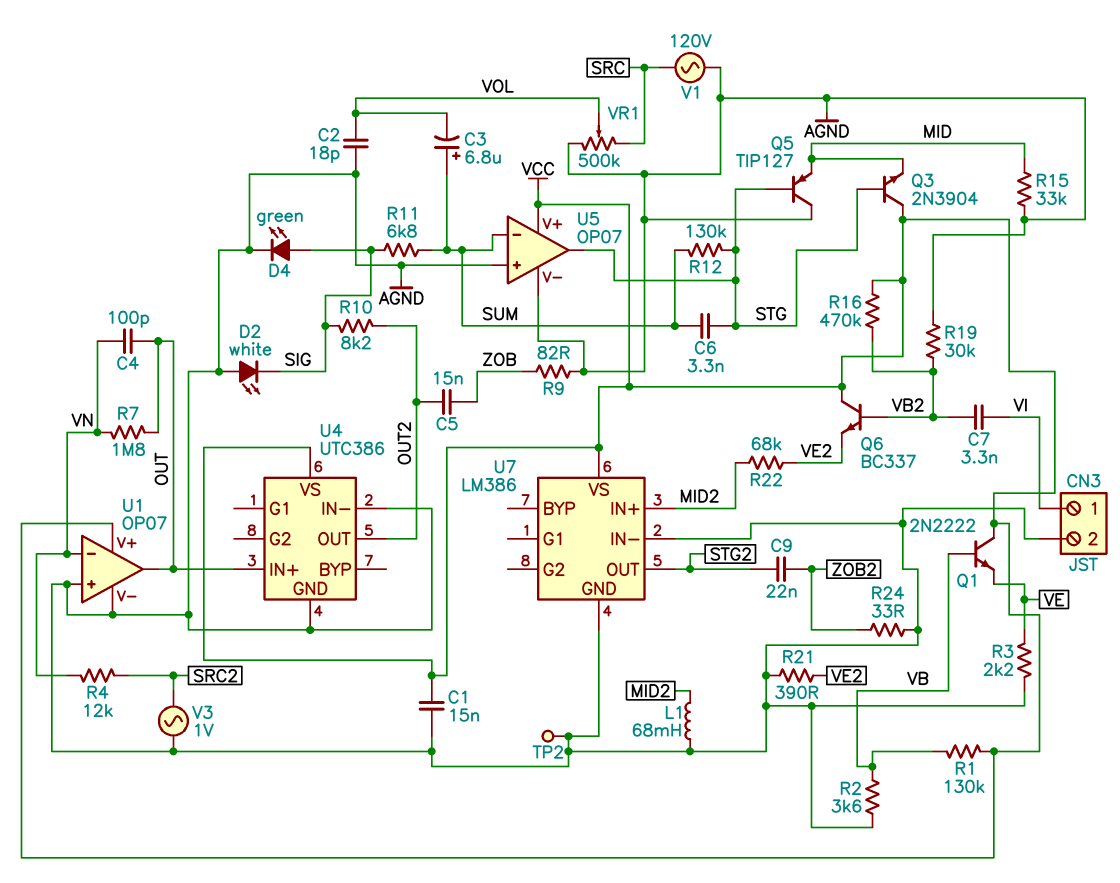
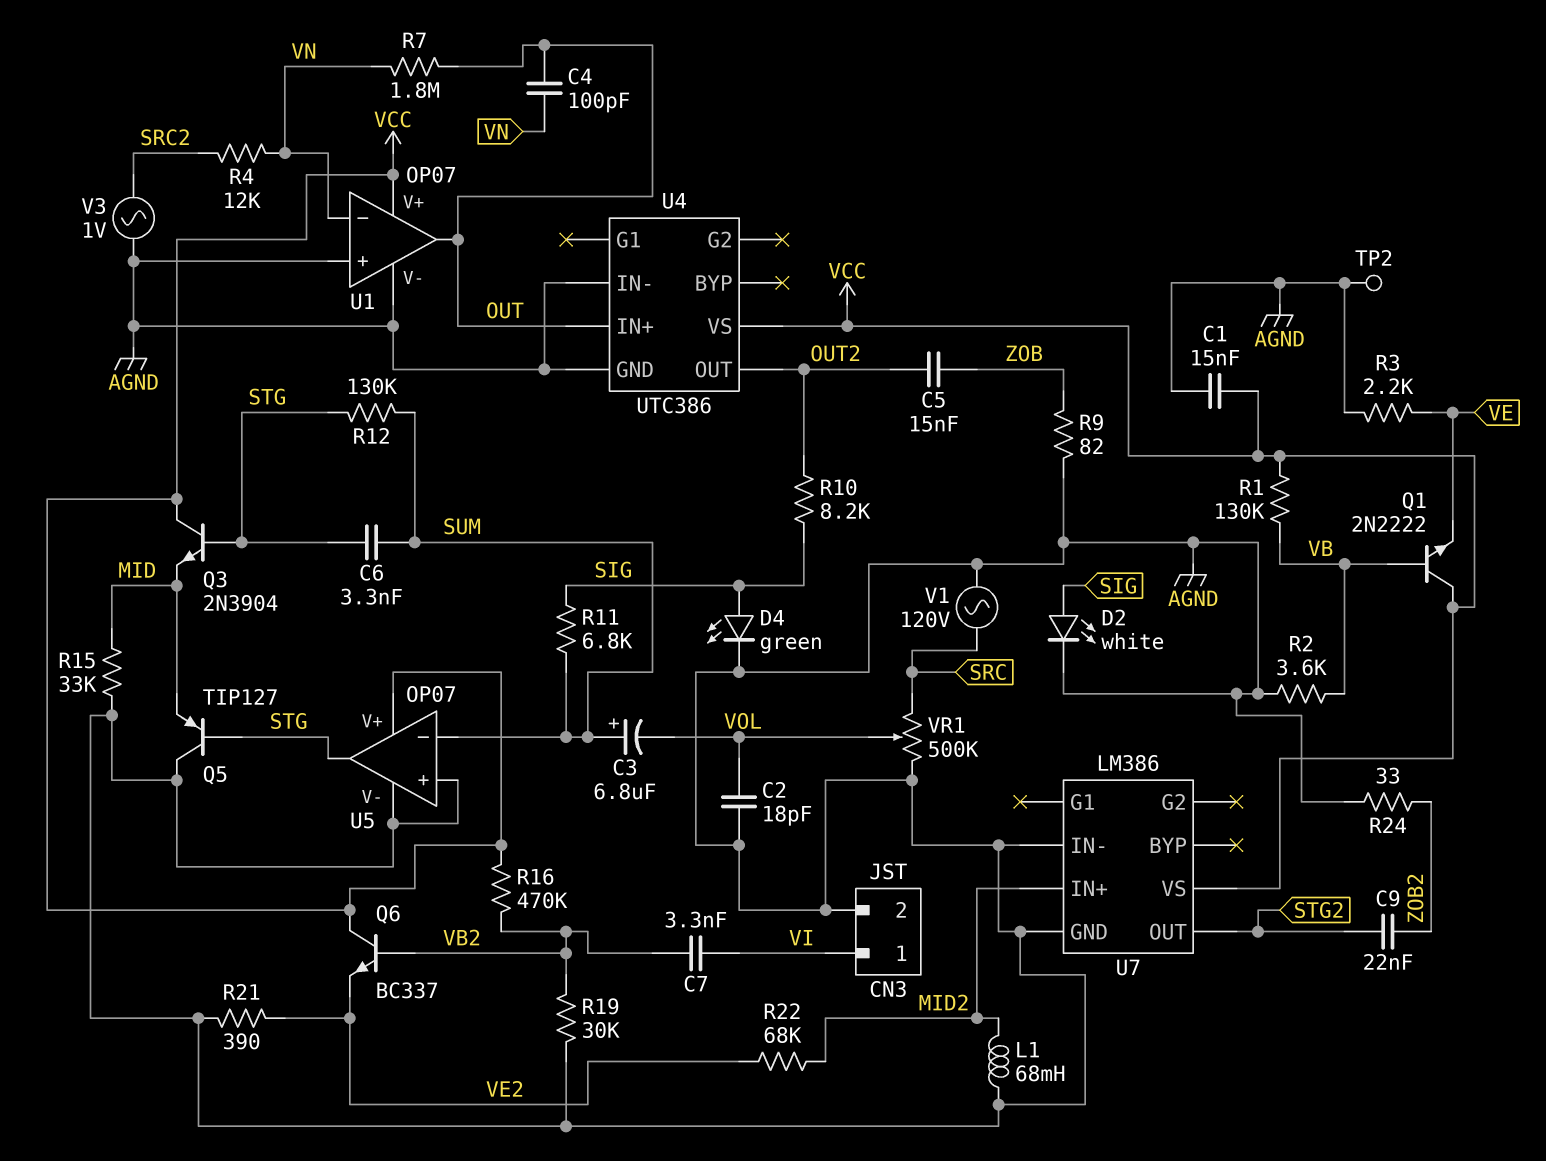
D2: LED white (A AGND, K SIG) -> LED white (A SIG, K AGND)

